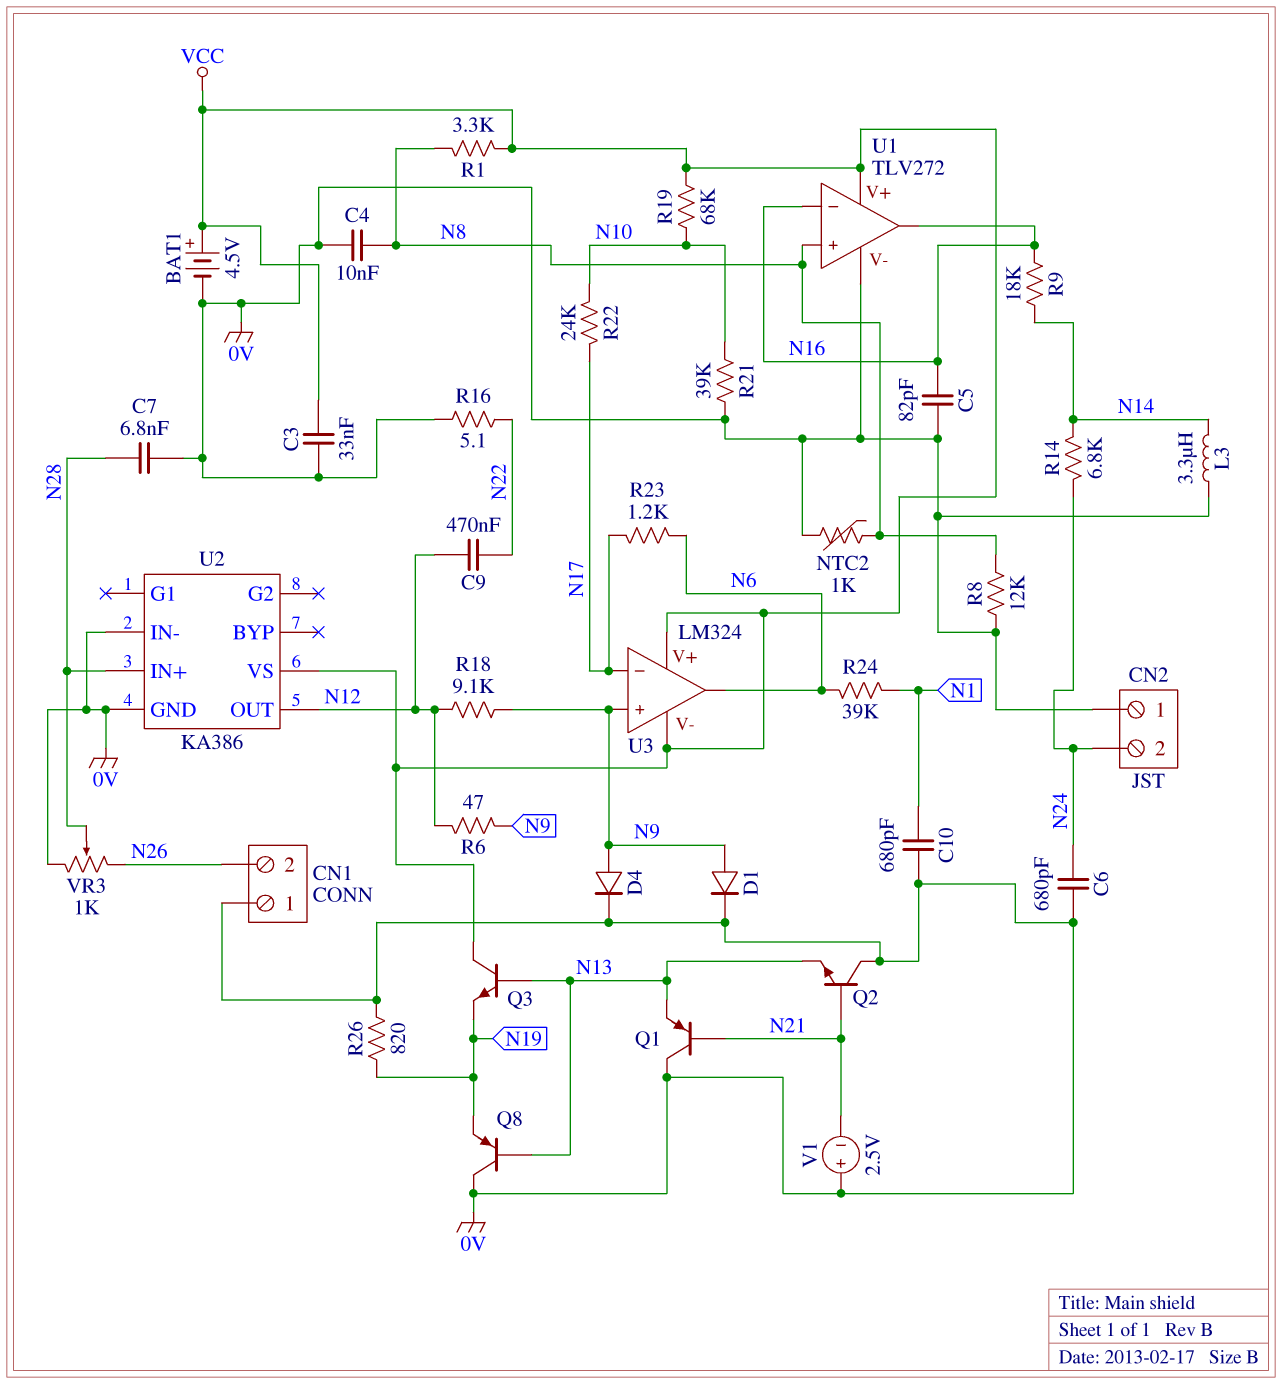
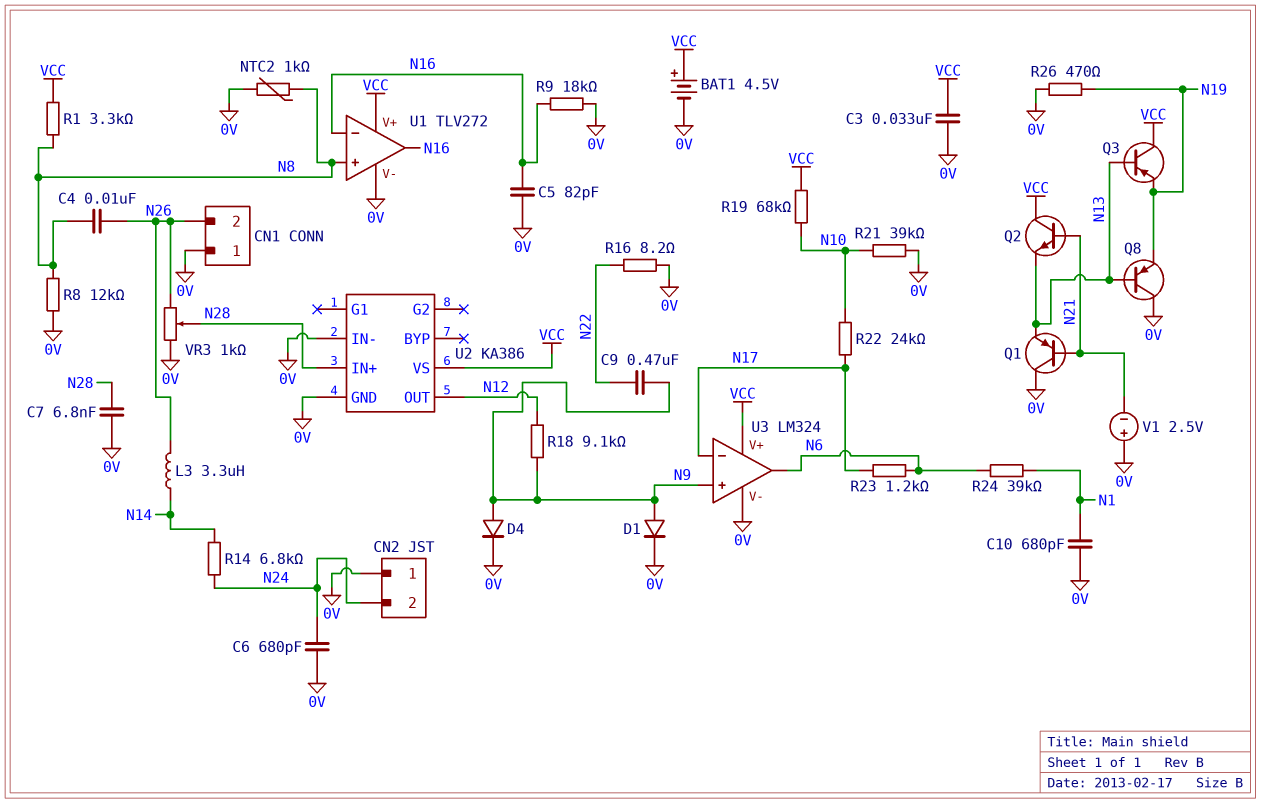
C4: 10nF (0V, N8) -> 10nF (N8, N26)
C9: 470nF (N12, N22) -> 470nF (N9, N22)
L3: 3.3uH (0V, N14) -> 3.3uH (N14, N26)
Q2: NPN (B N21, C 0V, E N13) -> NPN (B N21, C VCC, E N13)
Q3: NPN (B N13, C VCC, E N19) -> PNP (B N13, C VCC, E N19)
R6: 47 (N9, N12) -> none
R9: 18k (N14, N16) -> 18k (0V, N16)
R16: 5.1 (0V, N22) -> 8.2 (0V, N22)
R26: 820 (0V, N19) -> 470 (0V, N19)
U3 pin V-: VCC -> 0V

